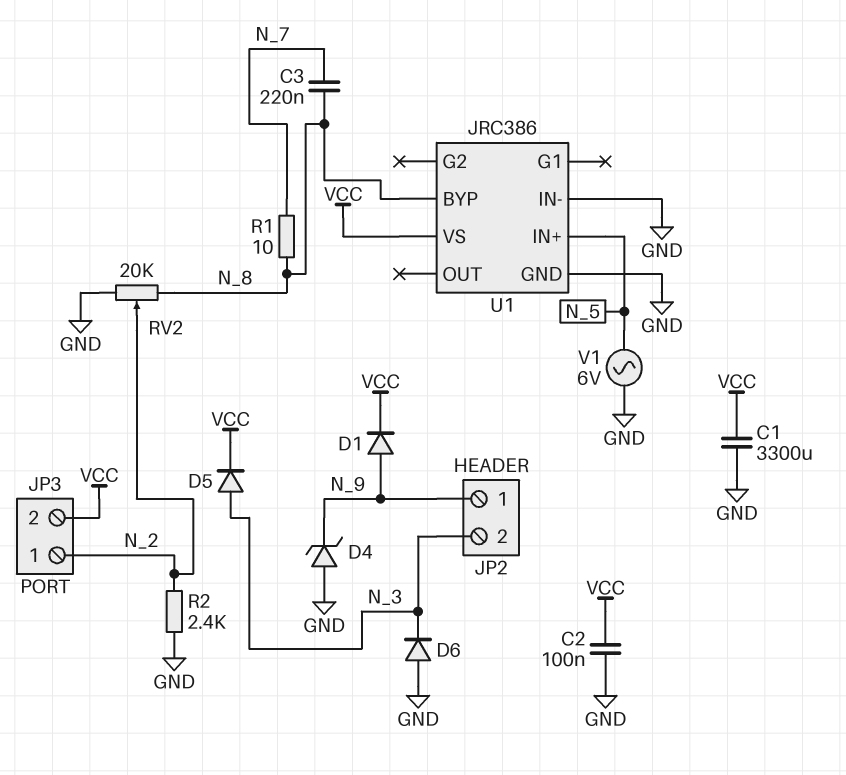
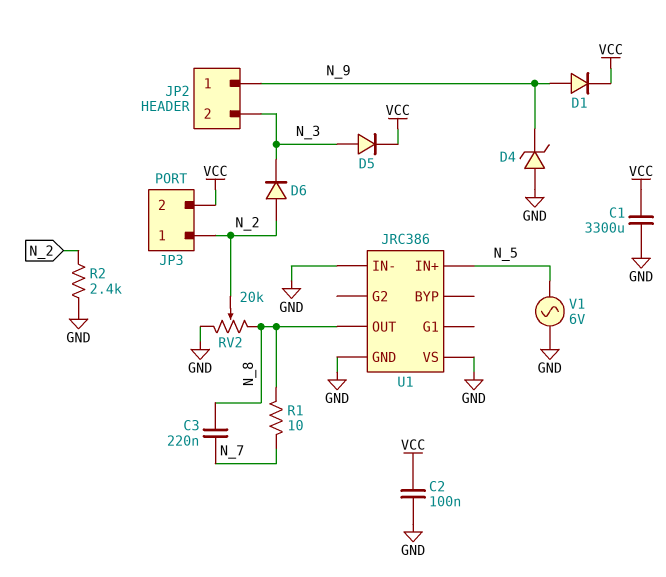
D6: diode (A GND, K N_3) -> diode (A N_2, K N_3)
U1 pin BYP: N_8 -> none
U1 pin OUT: none -> N_8
U1 pin VS: VCC -> GND

